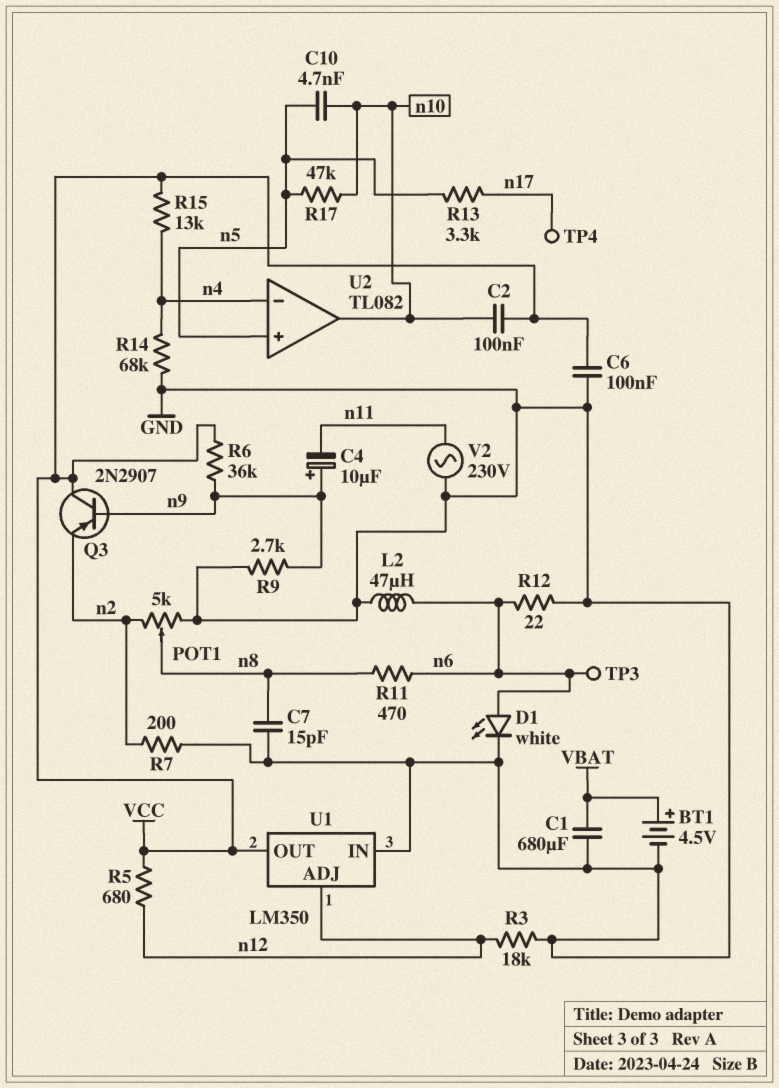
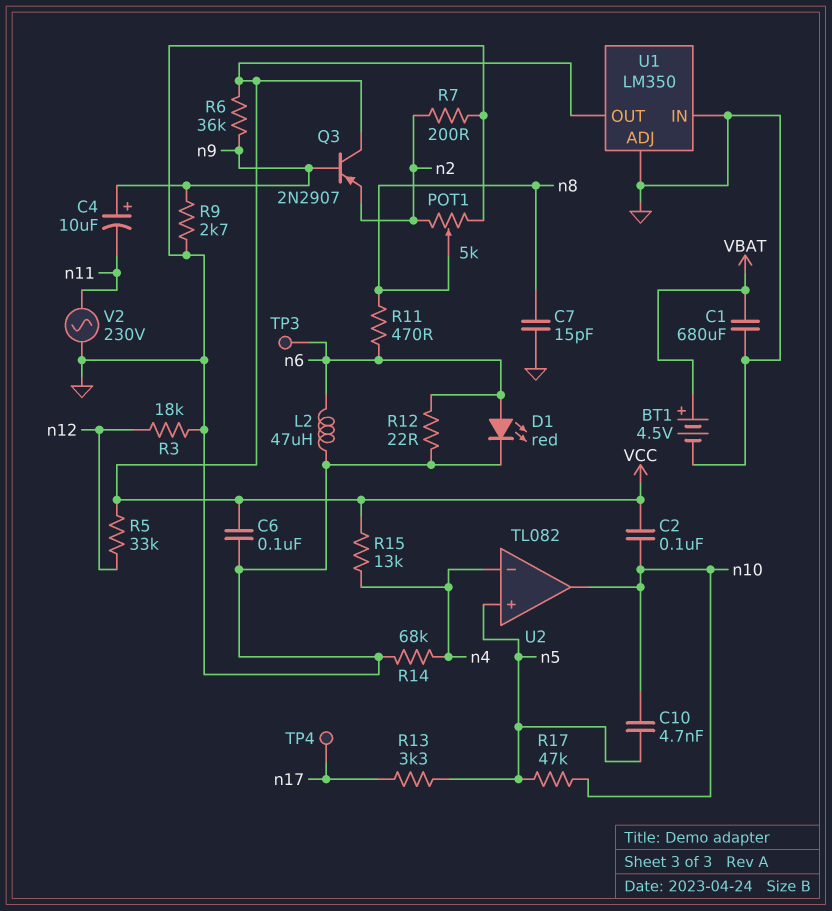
D1: LED white (A n6, K GND) -> LED red (A n6, K GND)
R5: 680 (VCC, n12) -> 33k (VCC, n12)
U1 pin ADJ: n12 -> GND

